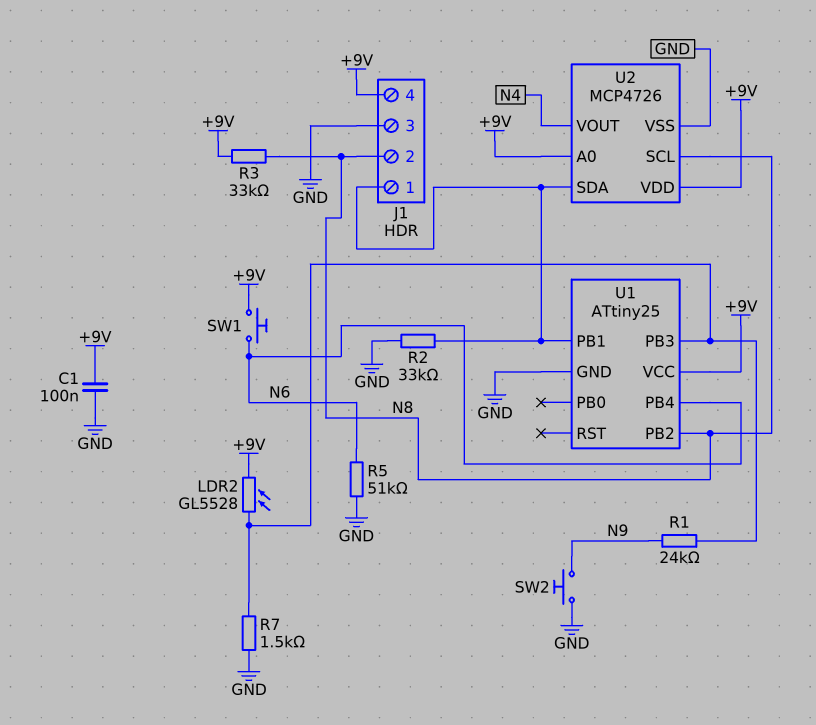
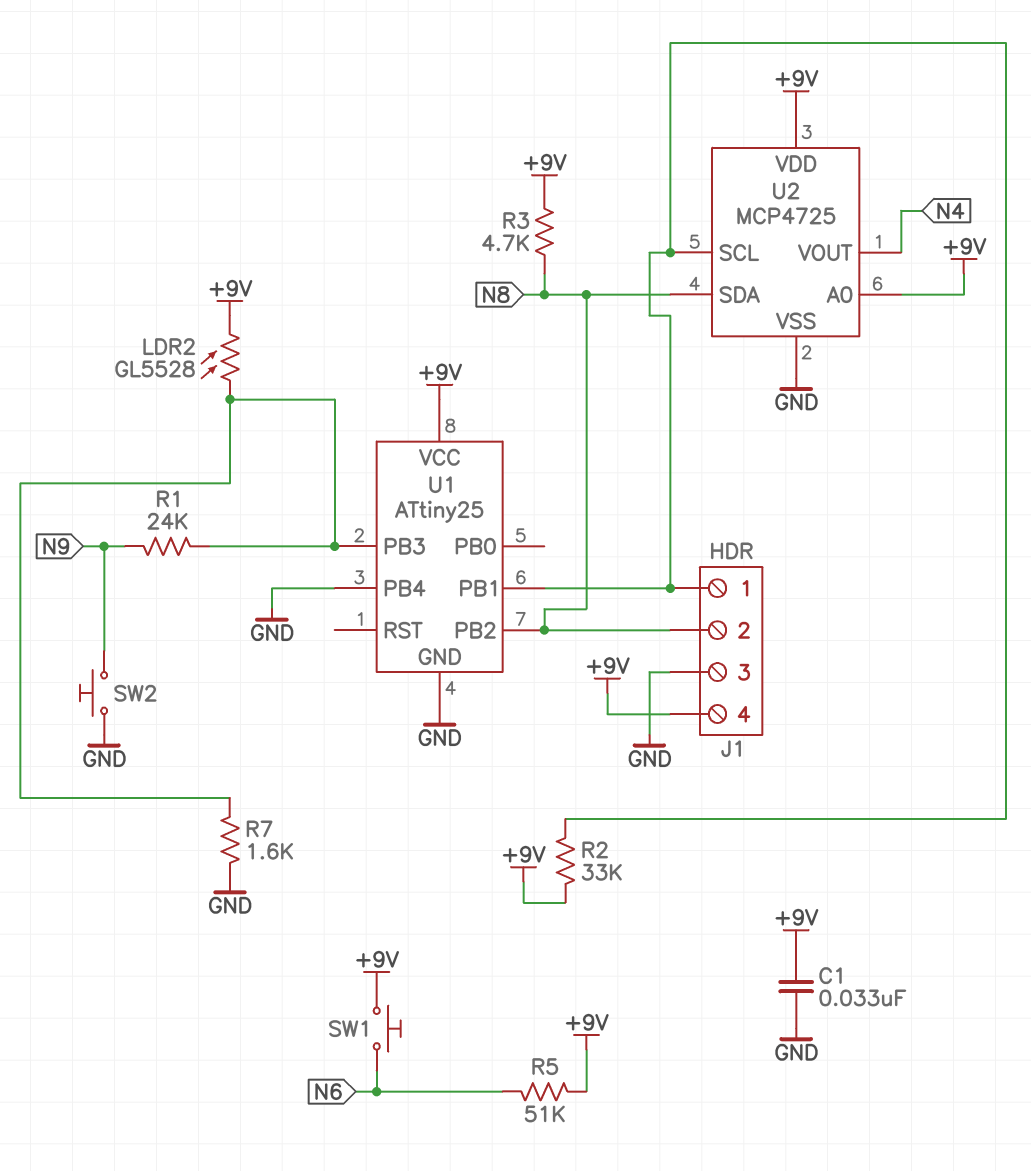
C1: 100nF (+9V, GND) -> 33nF (+9V, GND)
R2: 33k (GND, J1/1) -> 33k (+9V, J1/1)
R3: 33k (+9V, N8) -> 4.7k (+9V, N8)
R5: 51k (GND, N6) -> 51k (+9V, N6)
R7: 1.5k (GND, U1/PB3) -> 1.6k (GND, U1/PB3)
U1 pin PB4: N6 -> GND
U2: MCP4726 -> MCP4725
U2 pin SCL: N8 -> J1/1
U2 pin SDA: J1/1 -> N8

